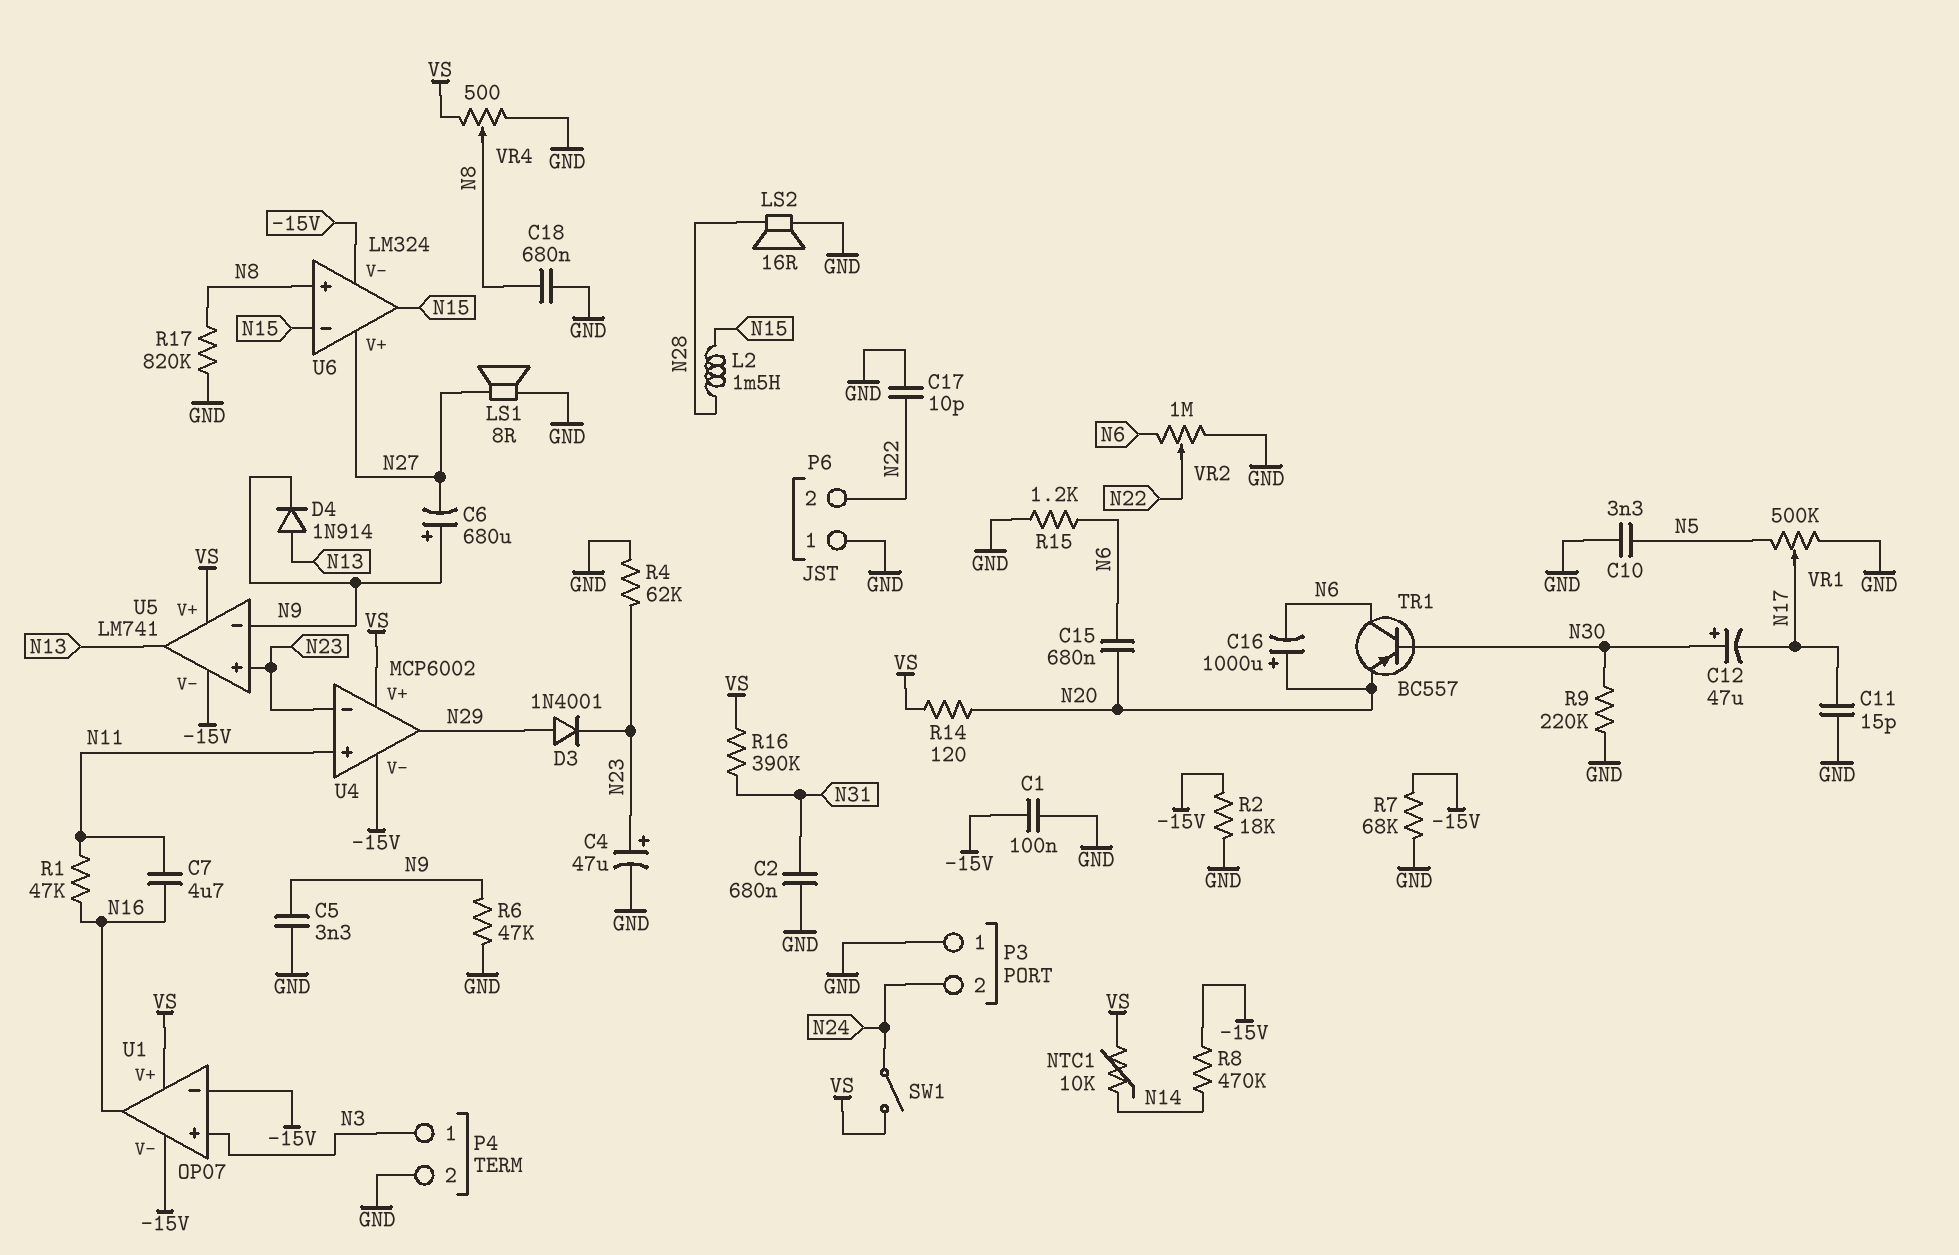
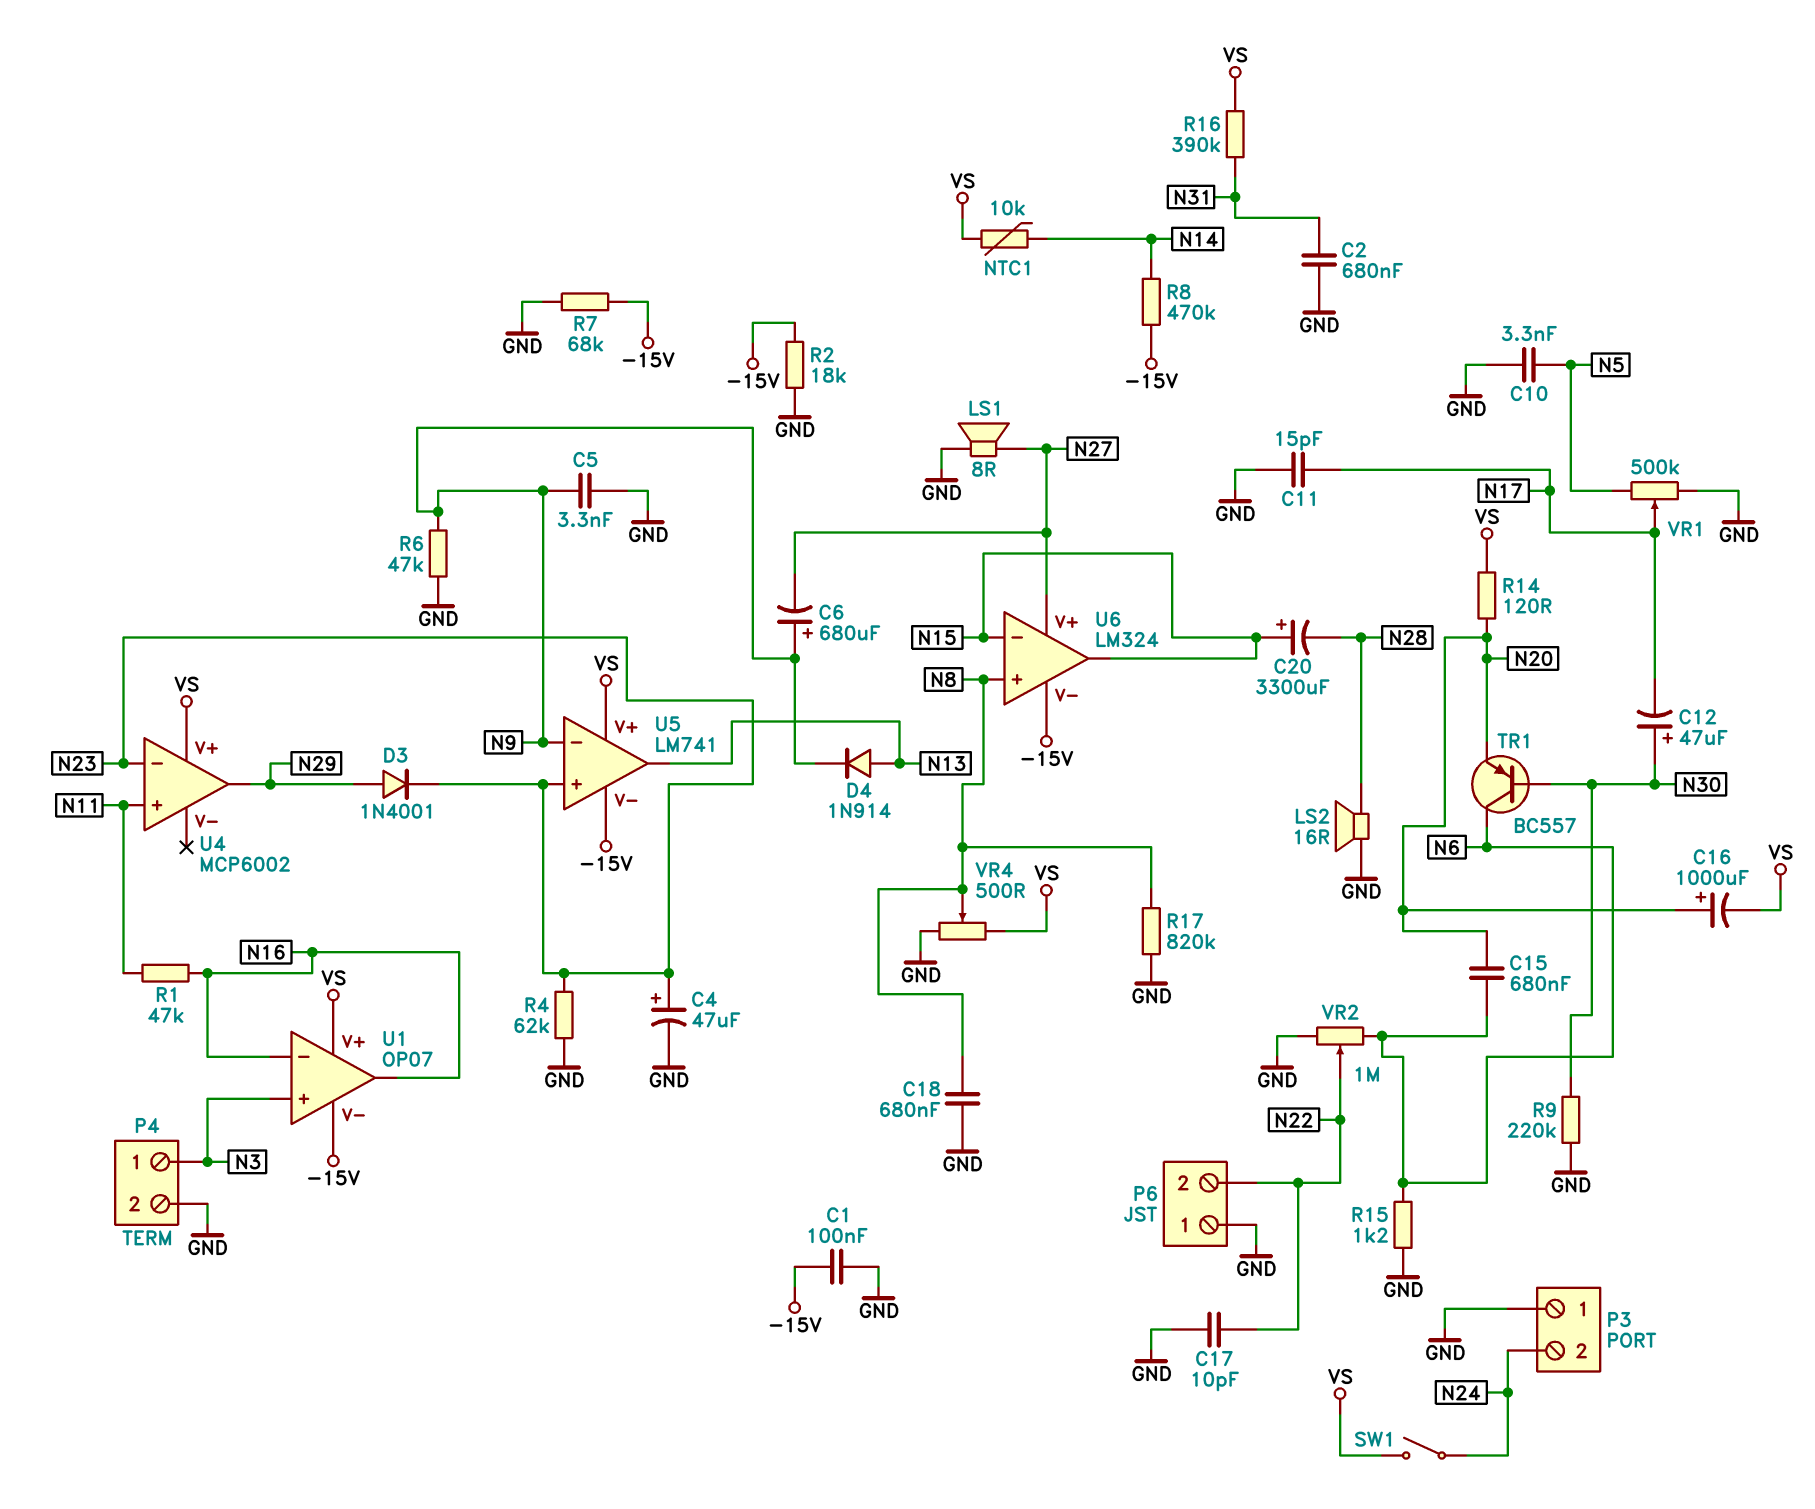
C7: 4.7uF (N11, N16) -> none
C16: 1000uF (plus N20, minus N6) -> 1000uF (plus N20, minus VS)
C20: none -> 3300uF (plus N15, minus N28)
L2: 1.5mH (N15, N28) -> none
U1 pin in-: -15V -> N16
U4 pin V-: -15V -> none

